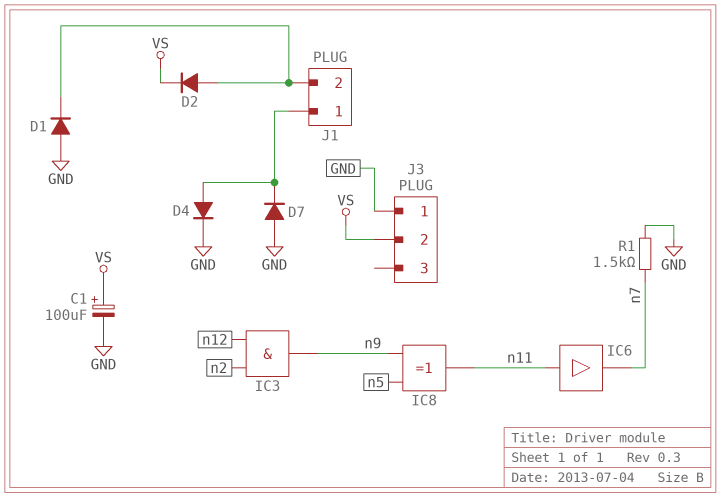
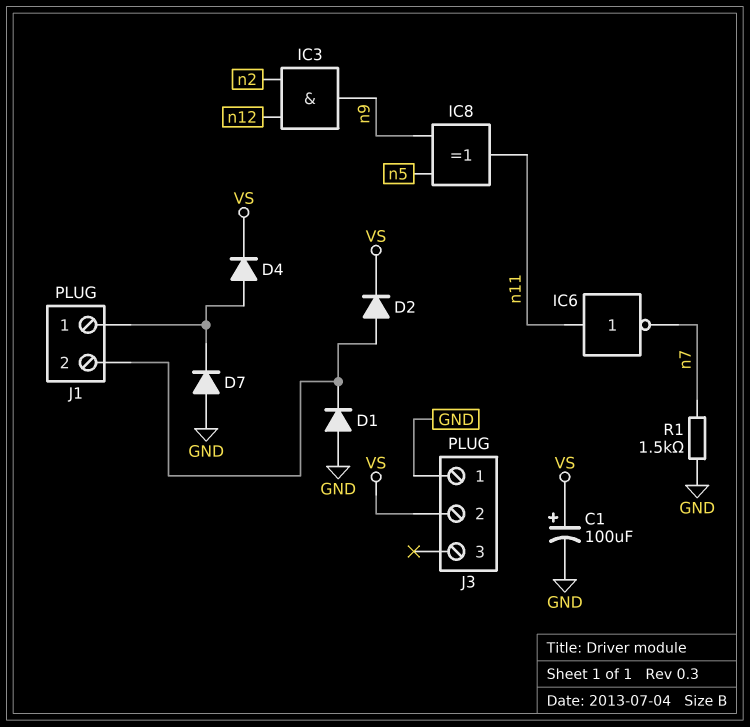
D4: diode (A J1/1, K GND) -> diode (A J1/1, K VS)
IC6: buffer (in n11, out n7) -> NOT (in n11, out n7)

